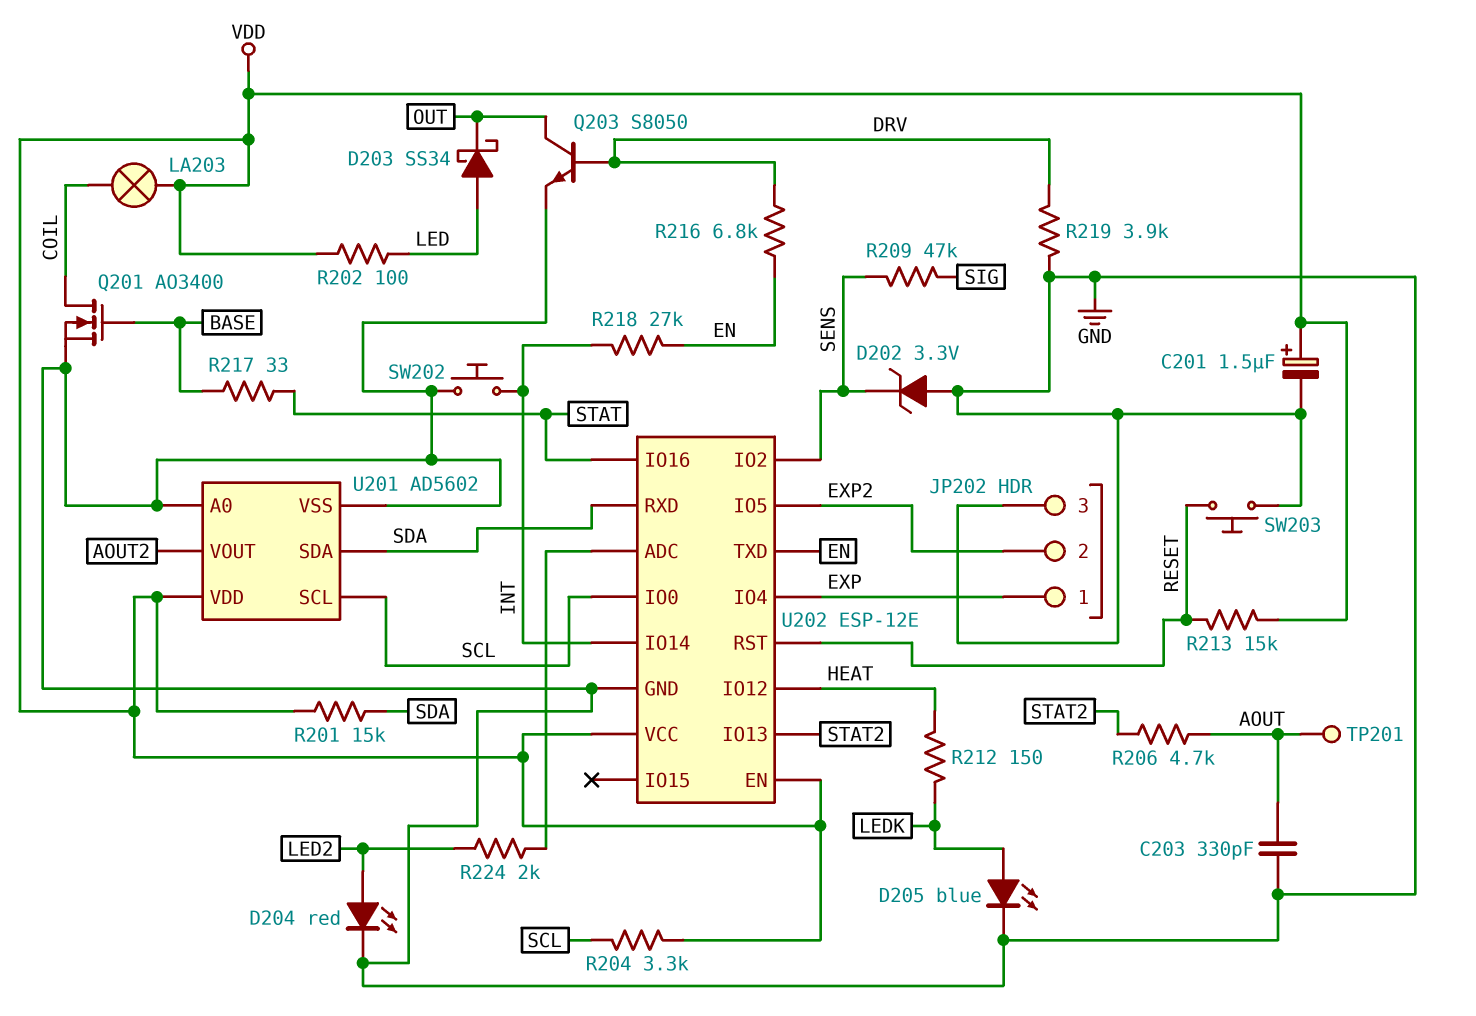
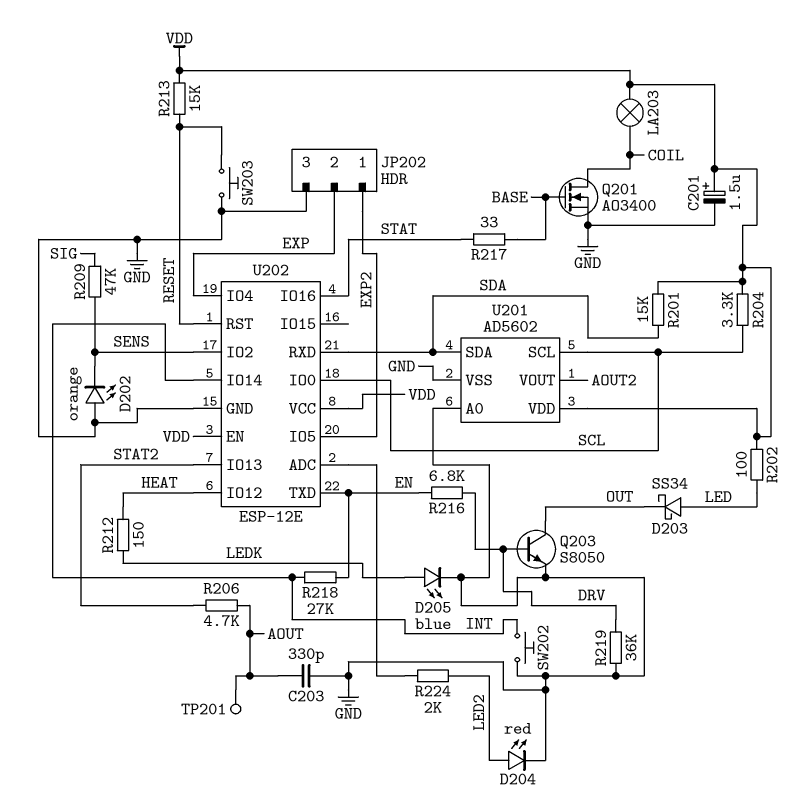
D202: zener 3.3V (A GND, K SENS) -> LED orange (A GND, K SENS)
JP202 pin 1: EXP -> EXP2
JP202 pin 2: EXP2 -> EXP
R219: 3.9k (DRV, GND) -> 36k (DRV, GND)

